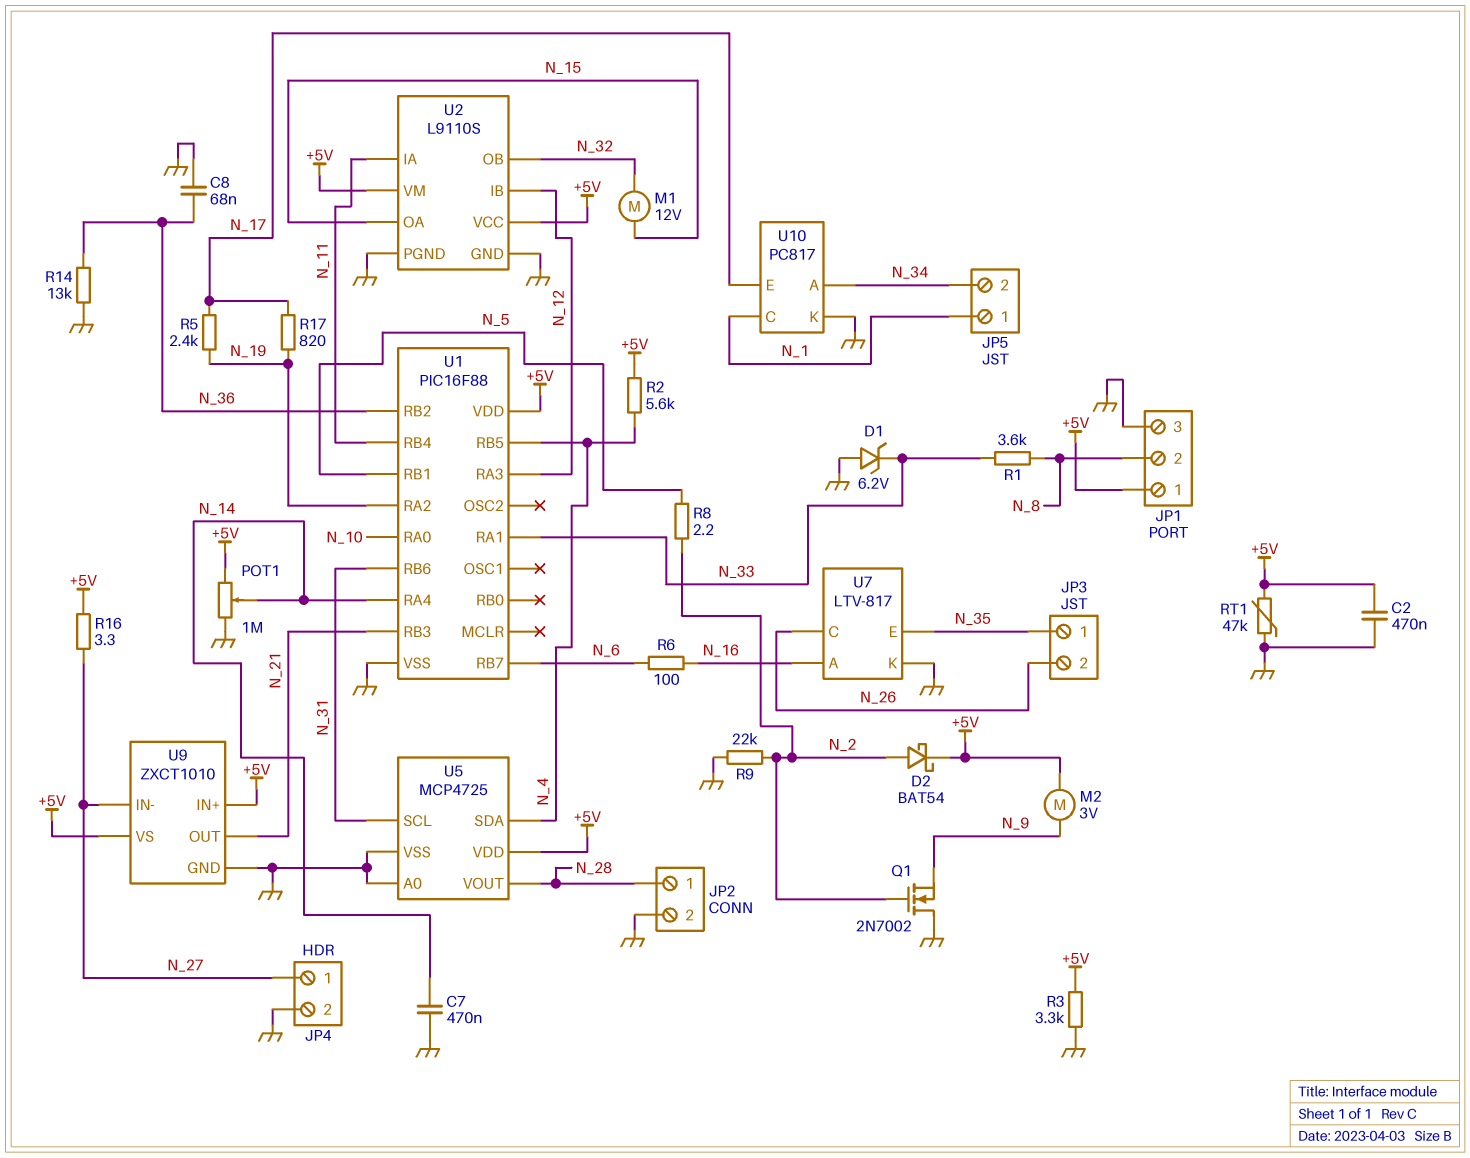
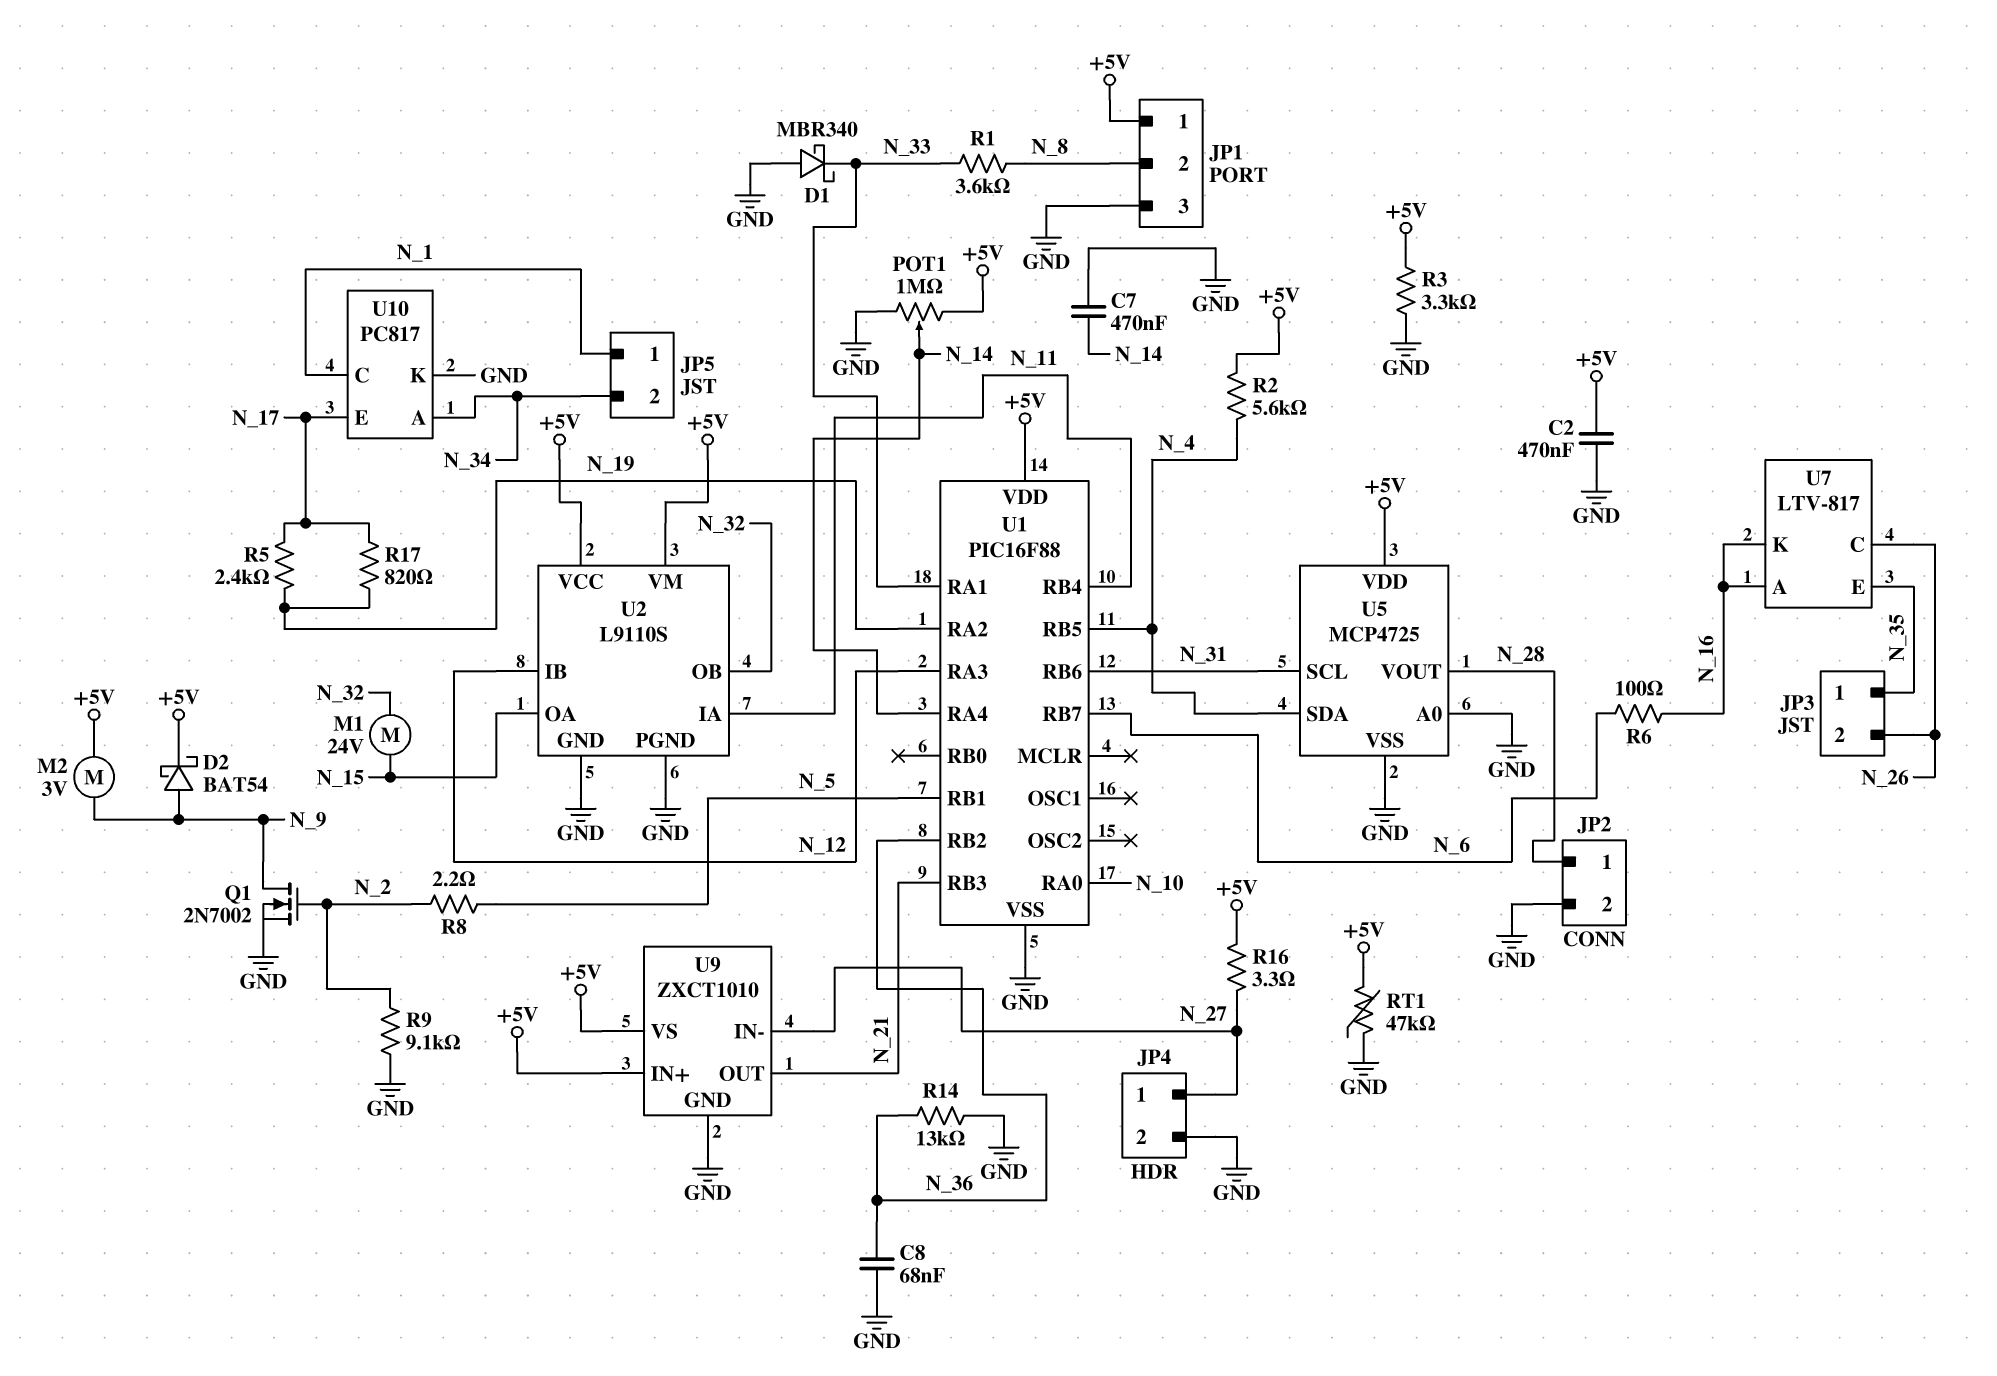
D1: zener 6.2V (A GND, K N_33) -> schottky MBR340 (A GND, K N_33)
D2: schottky BAT54 (A N_2, K +5V) -> schottky BAT54 (A N_9, K +5V)
M1: motor 12V (N_15, N_32) -> motor 24V (N_15, N_32)
Q1: NMOS 2N7002 (G N_2, D GND, S N_9) -> NMOS 2N7002 (G N_2, D N_9, S GND)
R9: 22k (GND, N_2) -> 9.1k (GND, N_2)
U7 pin K: GND -> N_16

